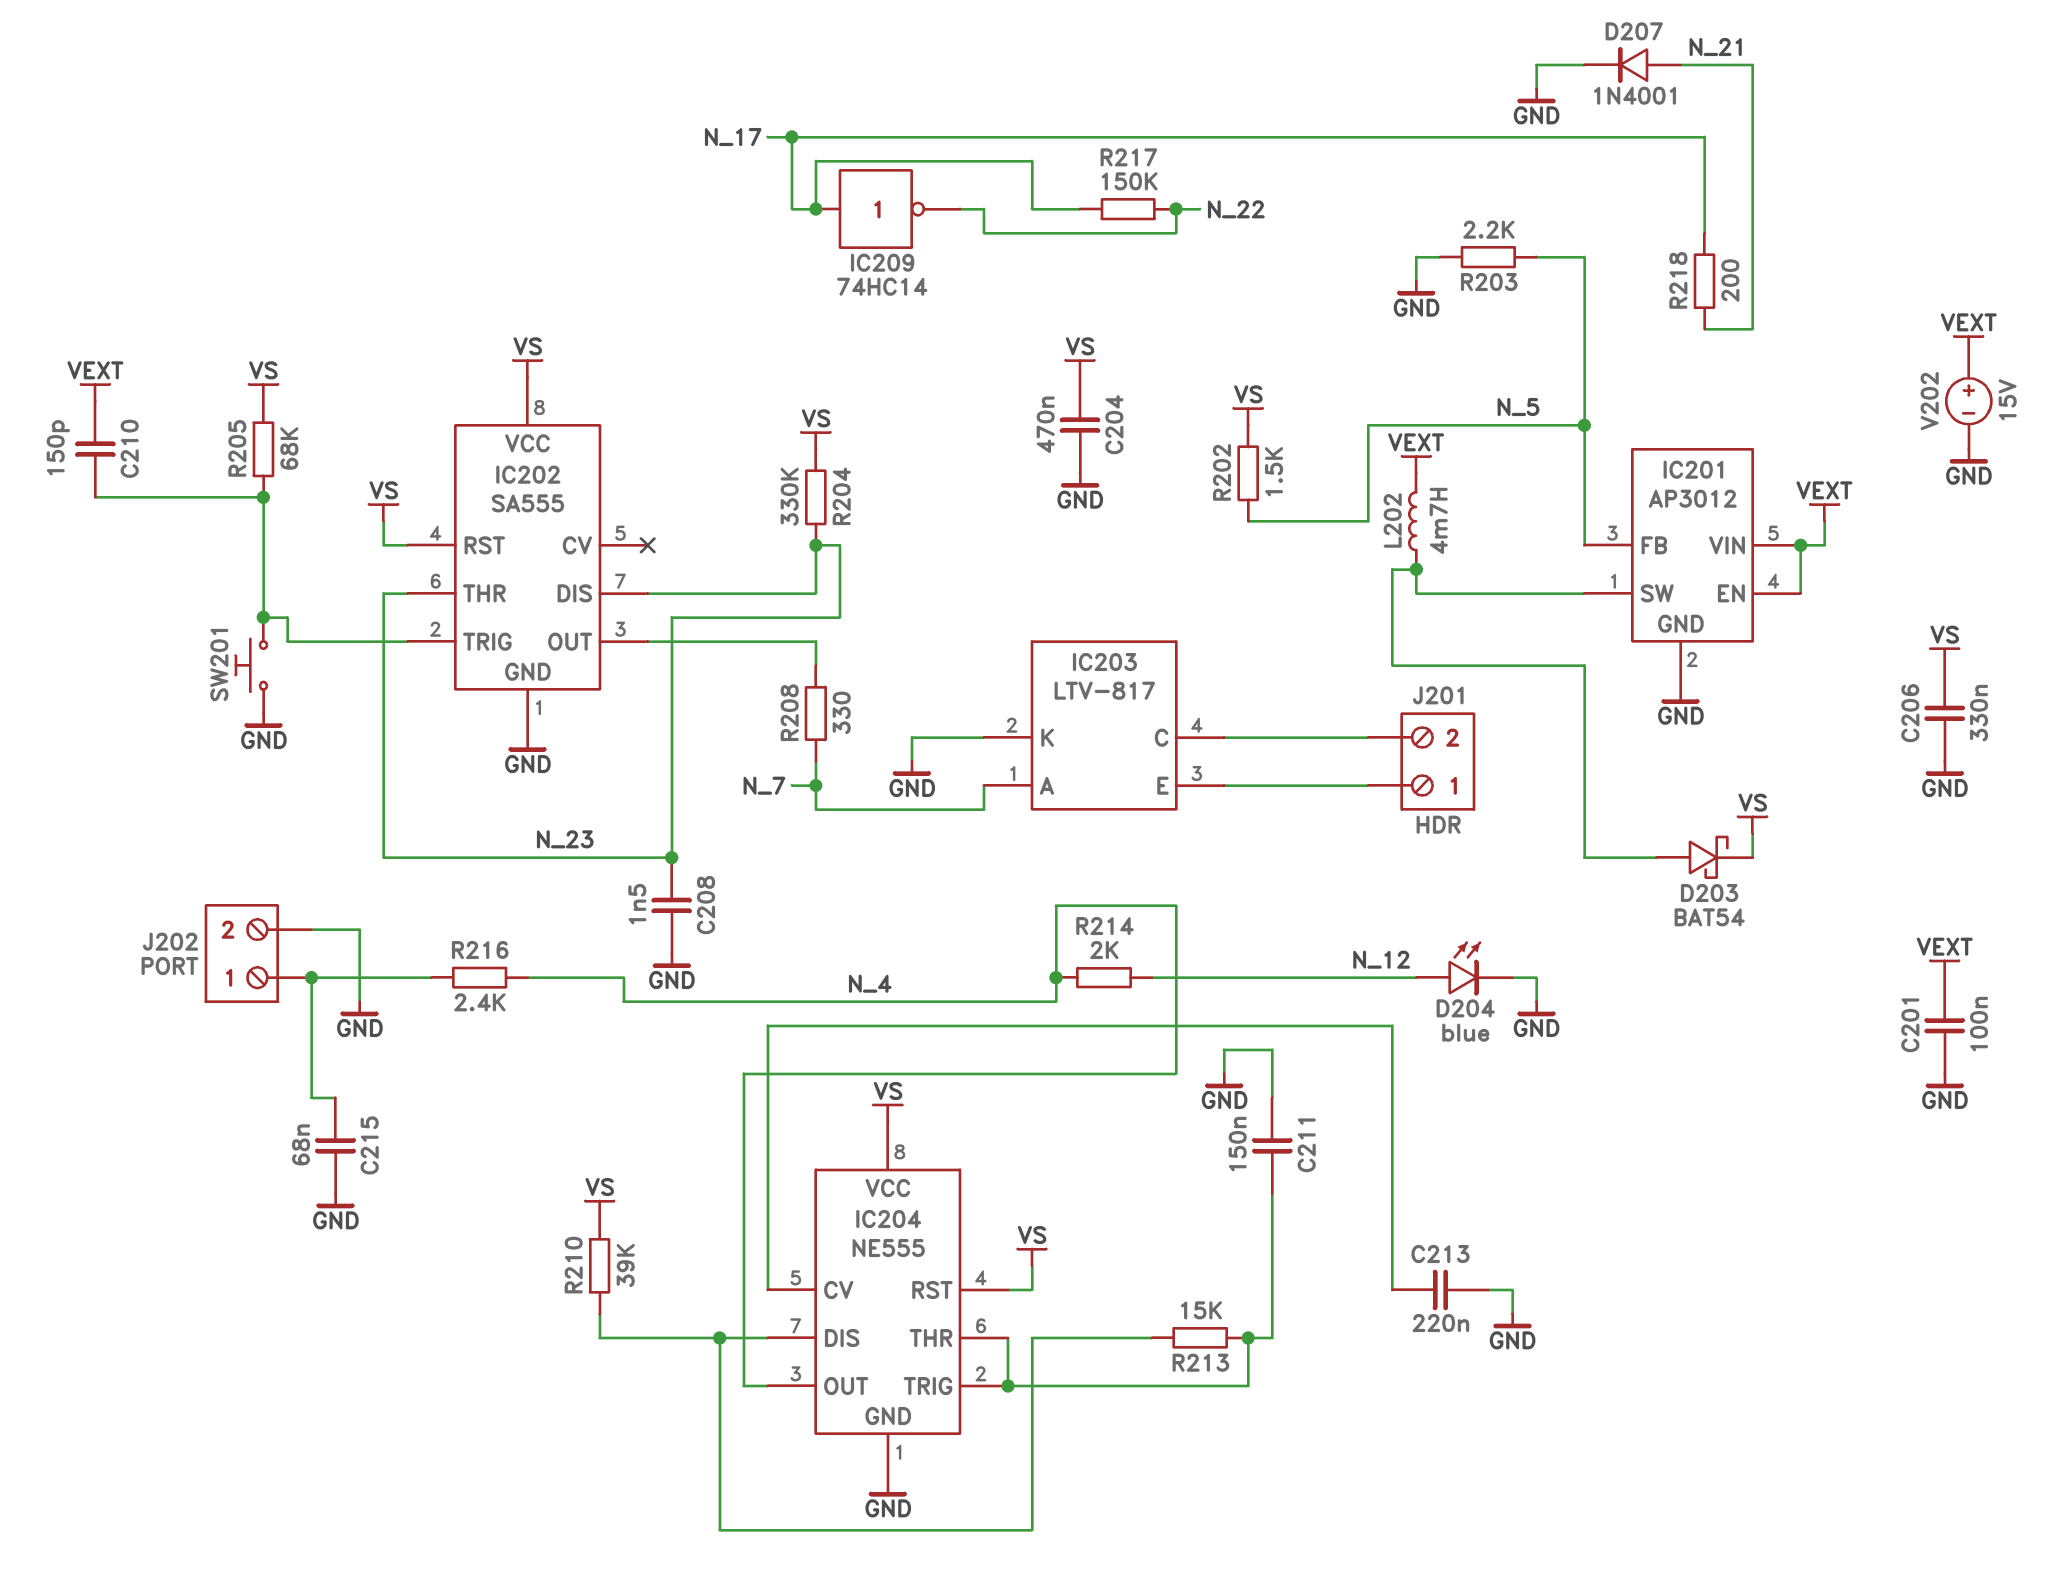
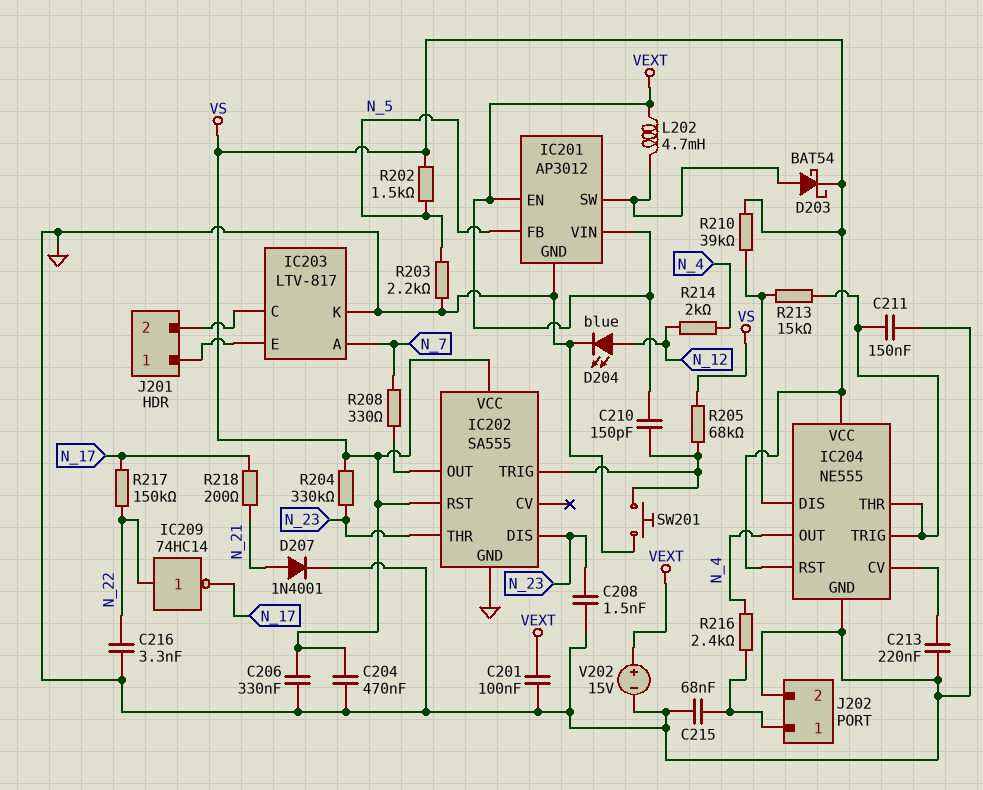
C216: none -> 3.3nF (GND, N_22)
IC209: NOT 74HC14 (in N_17, out N_22) -> NOT 74HC14 (in N_22, out N_17)

